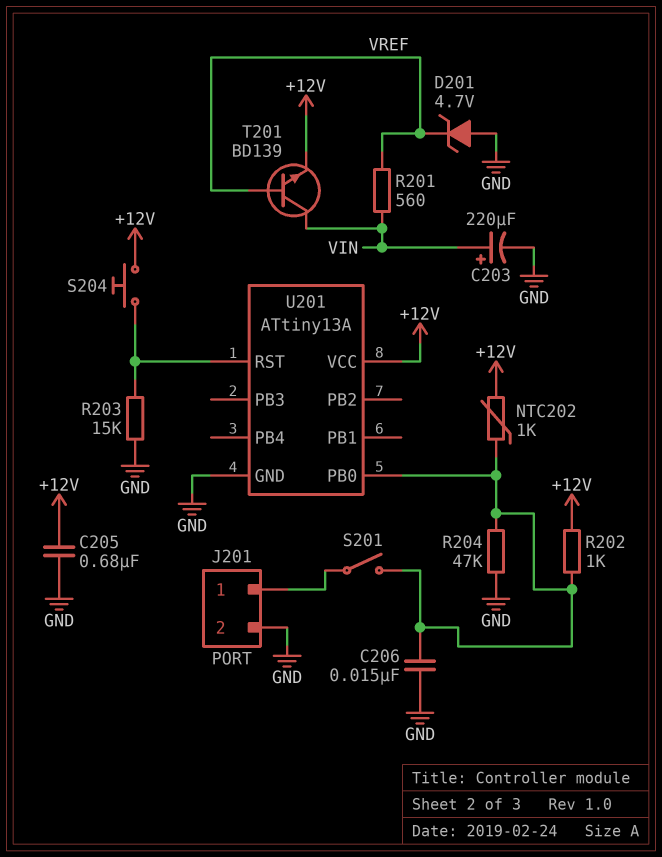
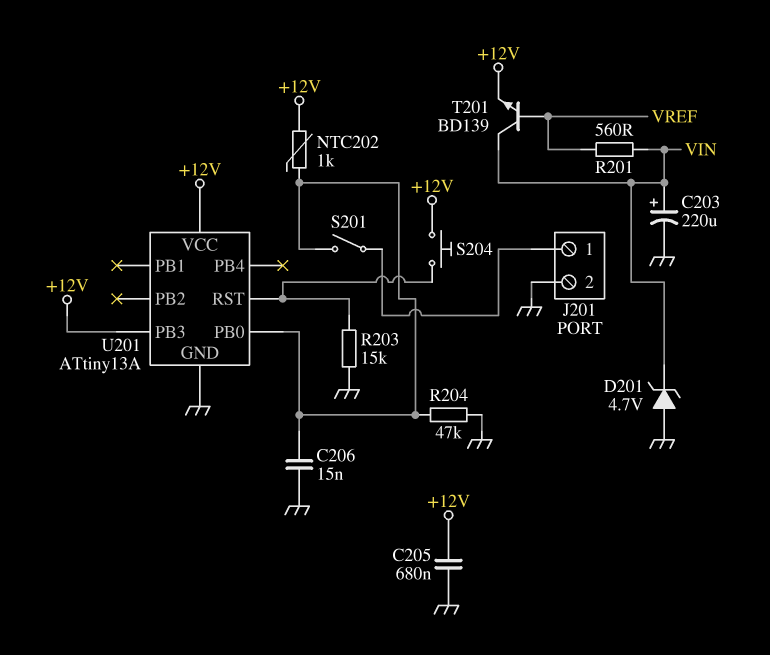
D201: zener 4.7V (A GND, K VREF) -> zener 4.7V (A GND, K VIN)
R202: 1k (+12V, U201/PB0) -> none
U201 pin PB3: none -> +12V

